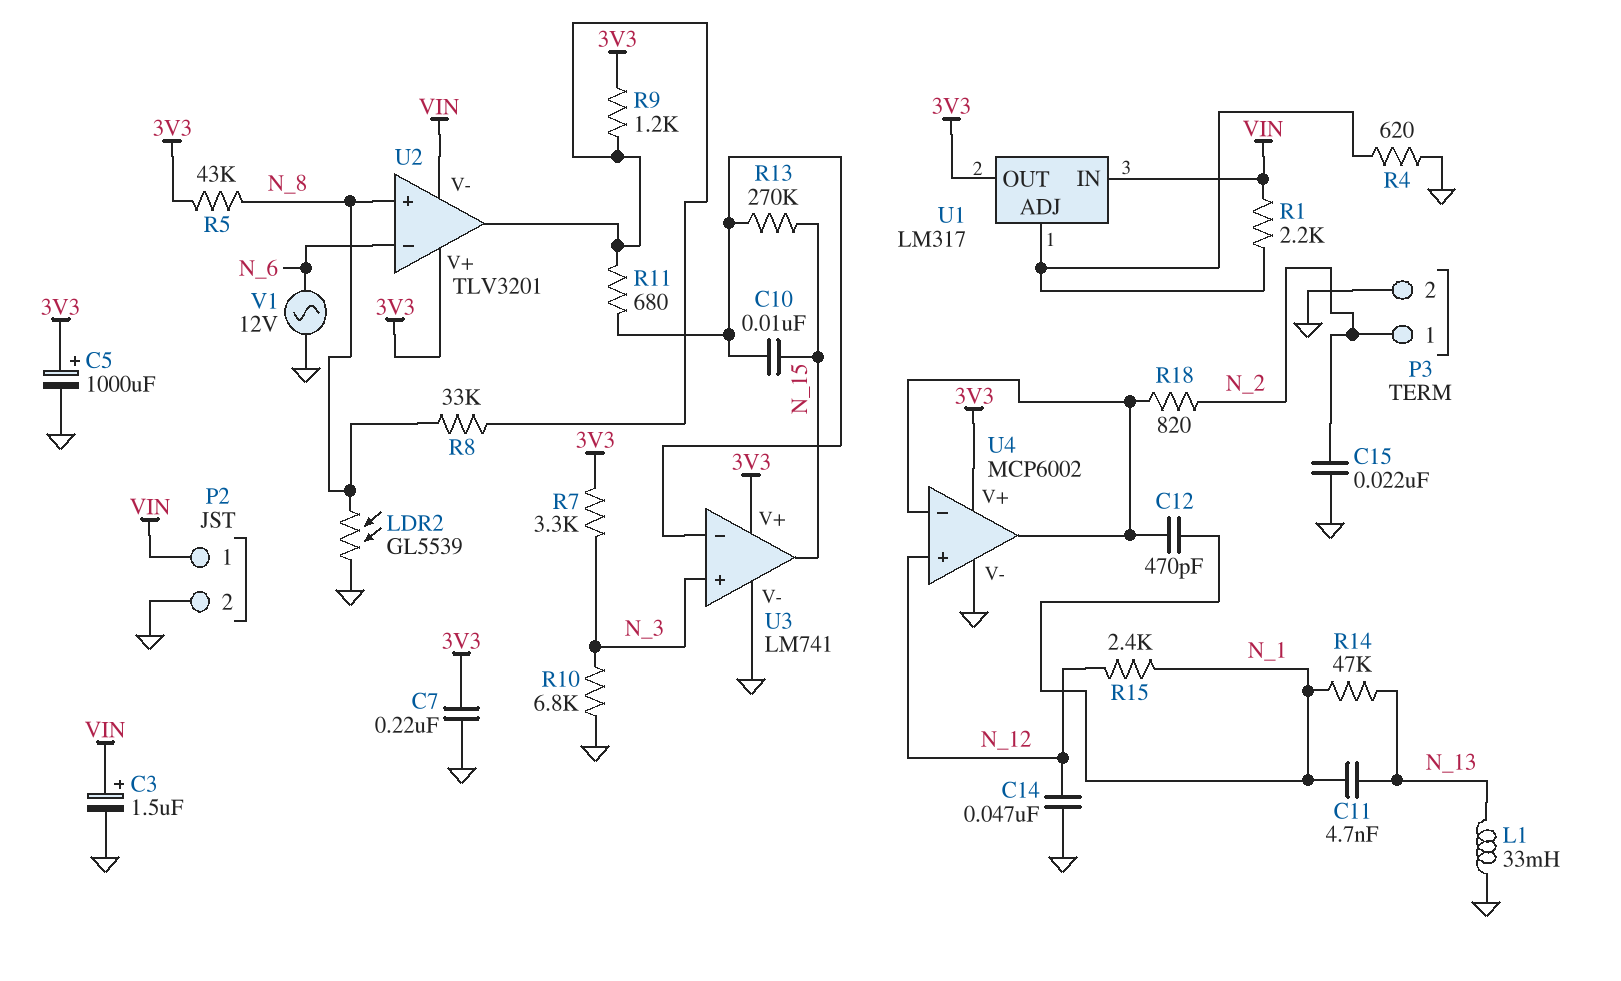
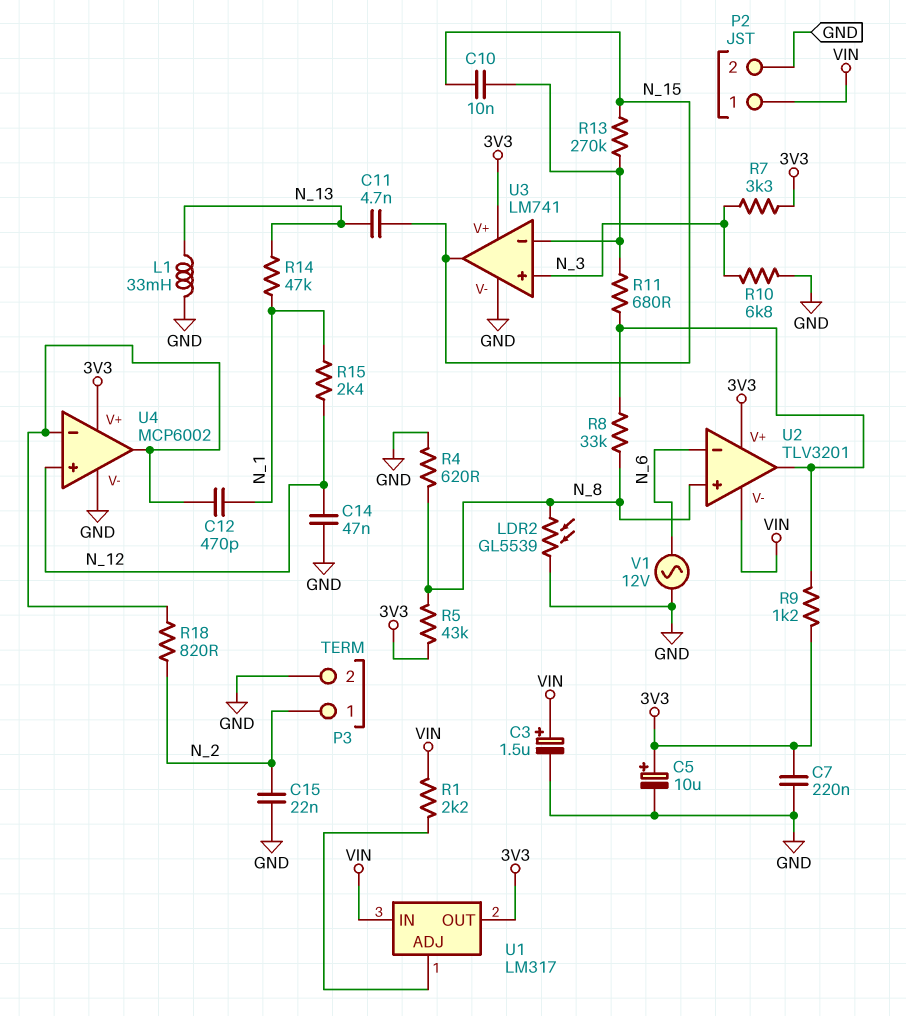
C5: 1000uF (plus 3V3, minus GND) -> 10uF (plus 3V3, minus GND)
C11: 4.7nF (N_1, N_13) -> 4.7nF (N_13, N_15)
R4: 620 (GND, U1/ADJ) -> 620 (GND, N_8)

